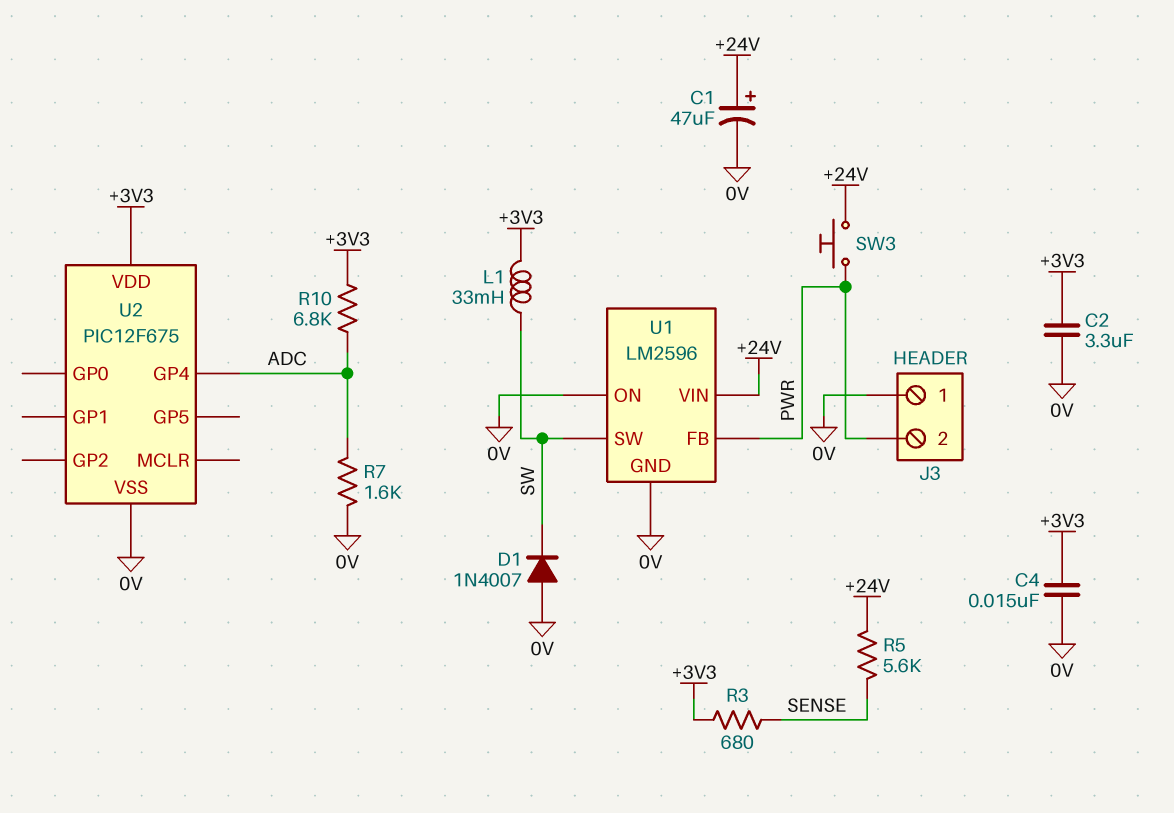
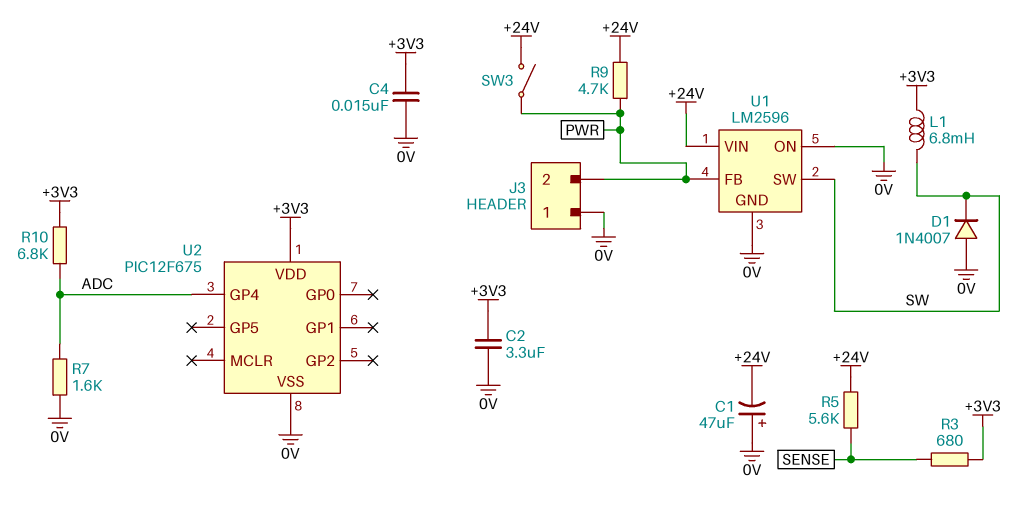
C1: 47uF (plus +24V, minus 0V) -> 47uF (plus 0V, minus +24V)
L1: 33mH (+3V3, SW) -> 6.8mH (+3V3, SW)
R9: none -> 4.7k (+24V, PWR)
SW3: button (+24V, PWR) -> switch (+24V, PWR)

